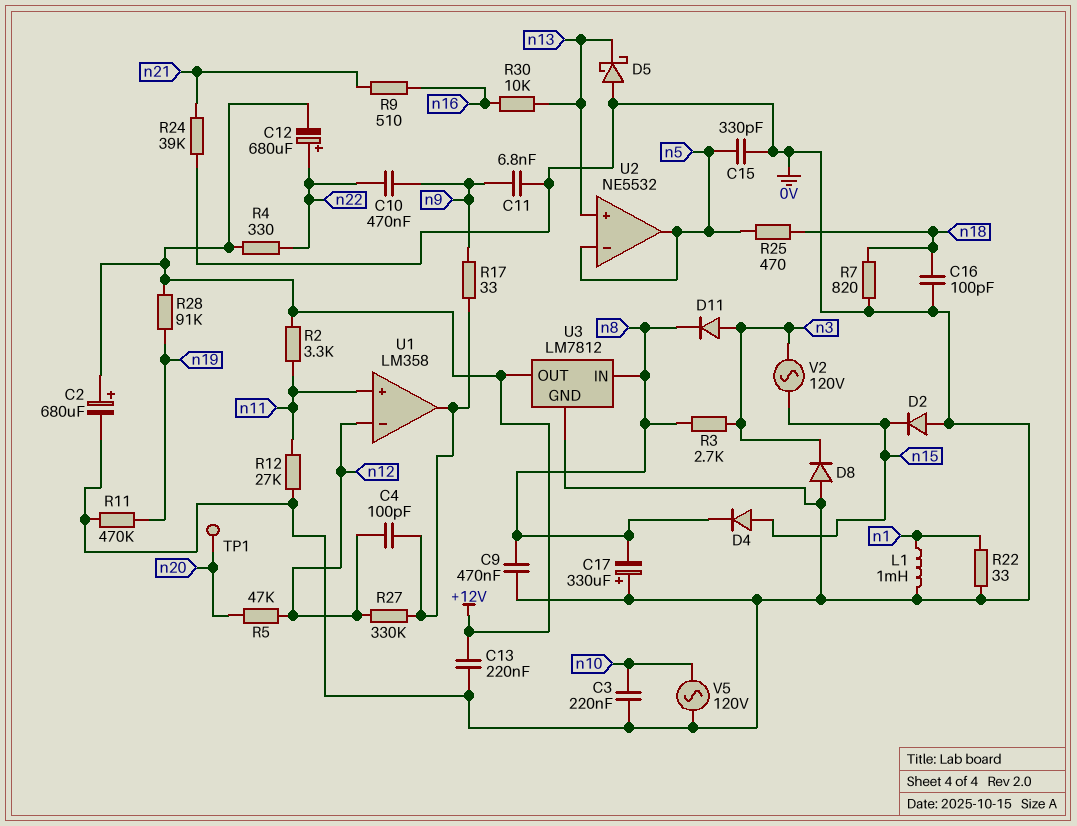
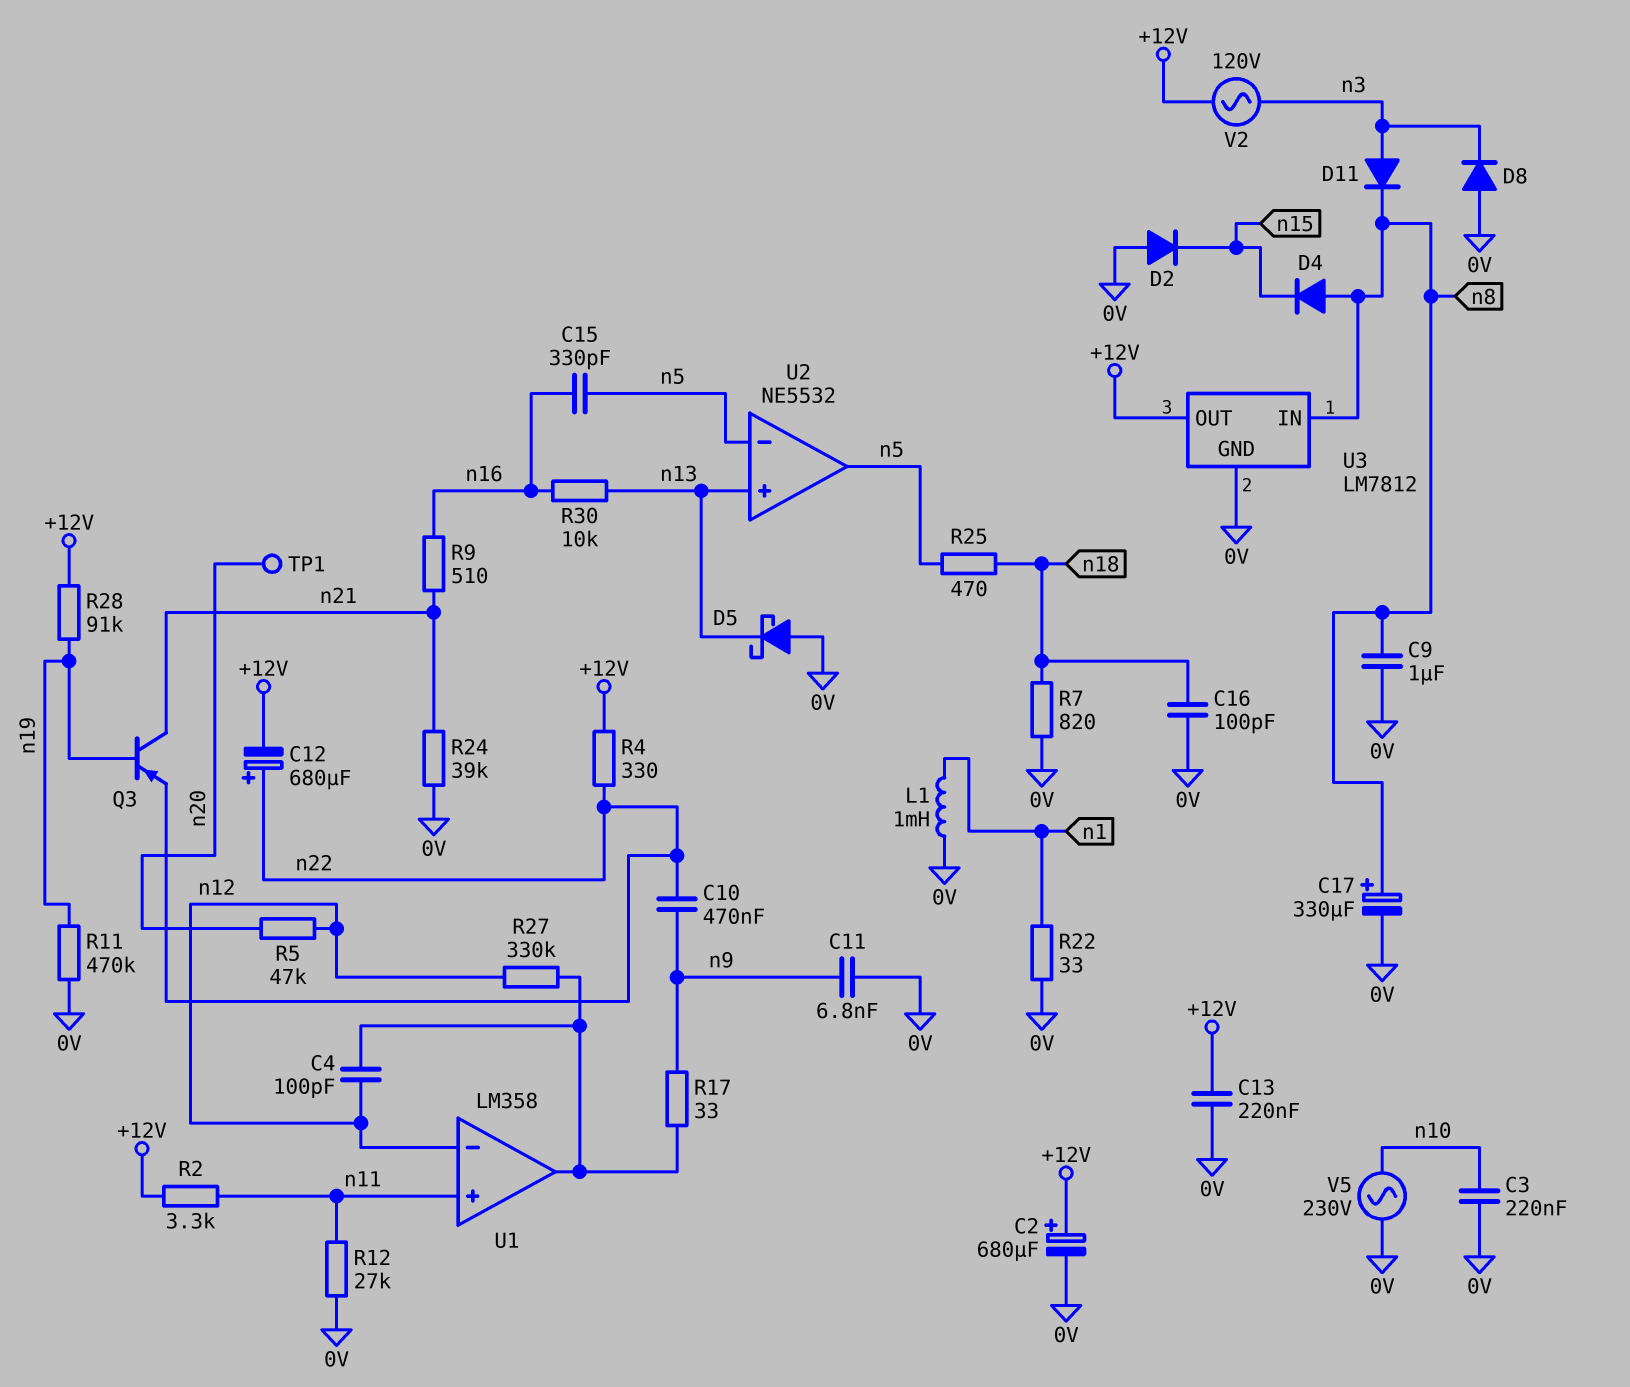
C9: 470nF (0V, n8) -> 1uF (0V, n8)
C15: 330pF (0V, n5) -> 330pF (n5, n16)
C17: 330uF (plus 0V, minus n8) -> 330uF (plus n8, minus 0V)
D4: diode (A n15, K n8) -> diode (A n8, K n15)
Q3: none -> PNP (B n19, C n21, E n22)
R3: 2.7k (n3, n8) -> none
V2: AC 120V (n3, n15) -> AC 120V (+12V, n3)
V5: AC 120V (0V, n10) -> AC 230V (0V, n10)

